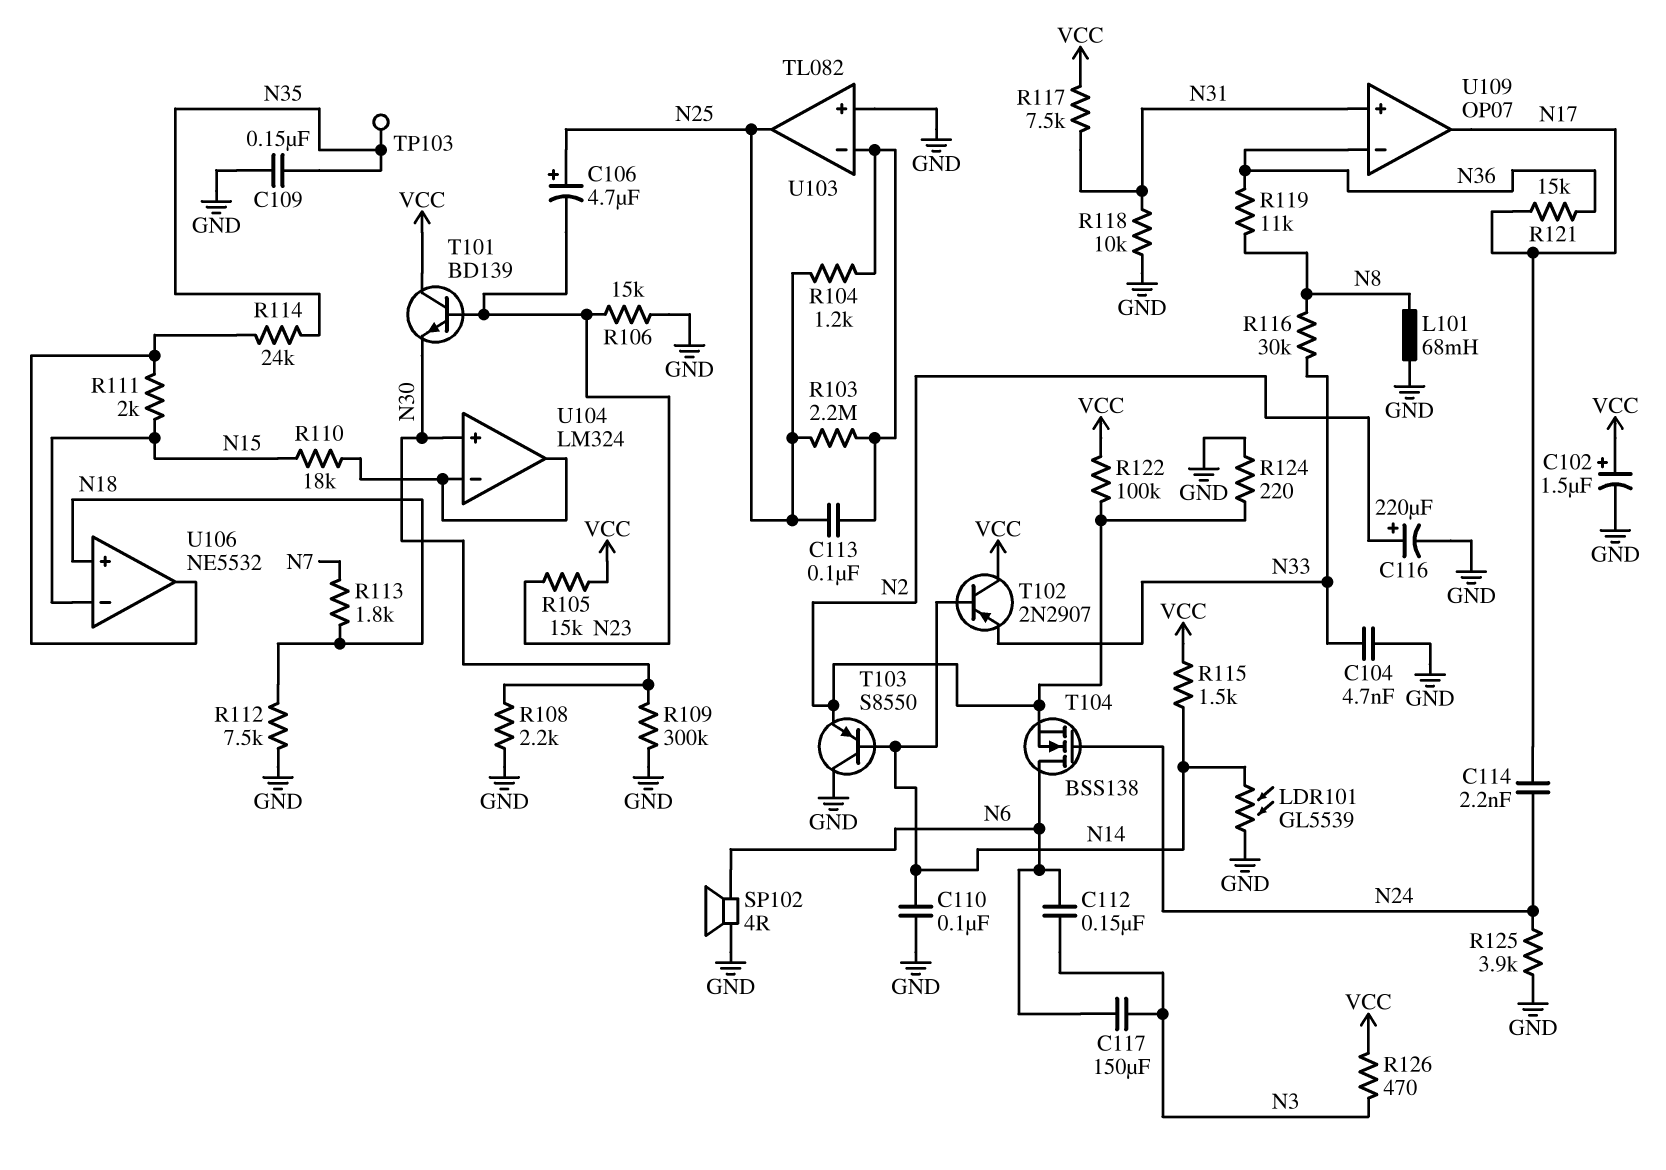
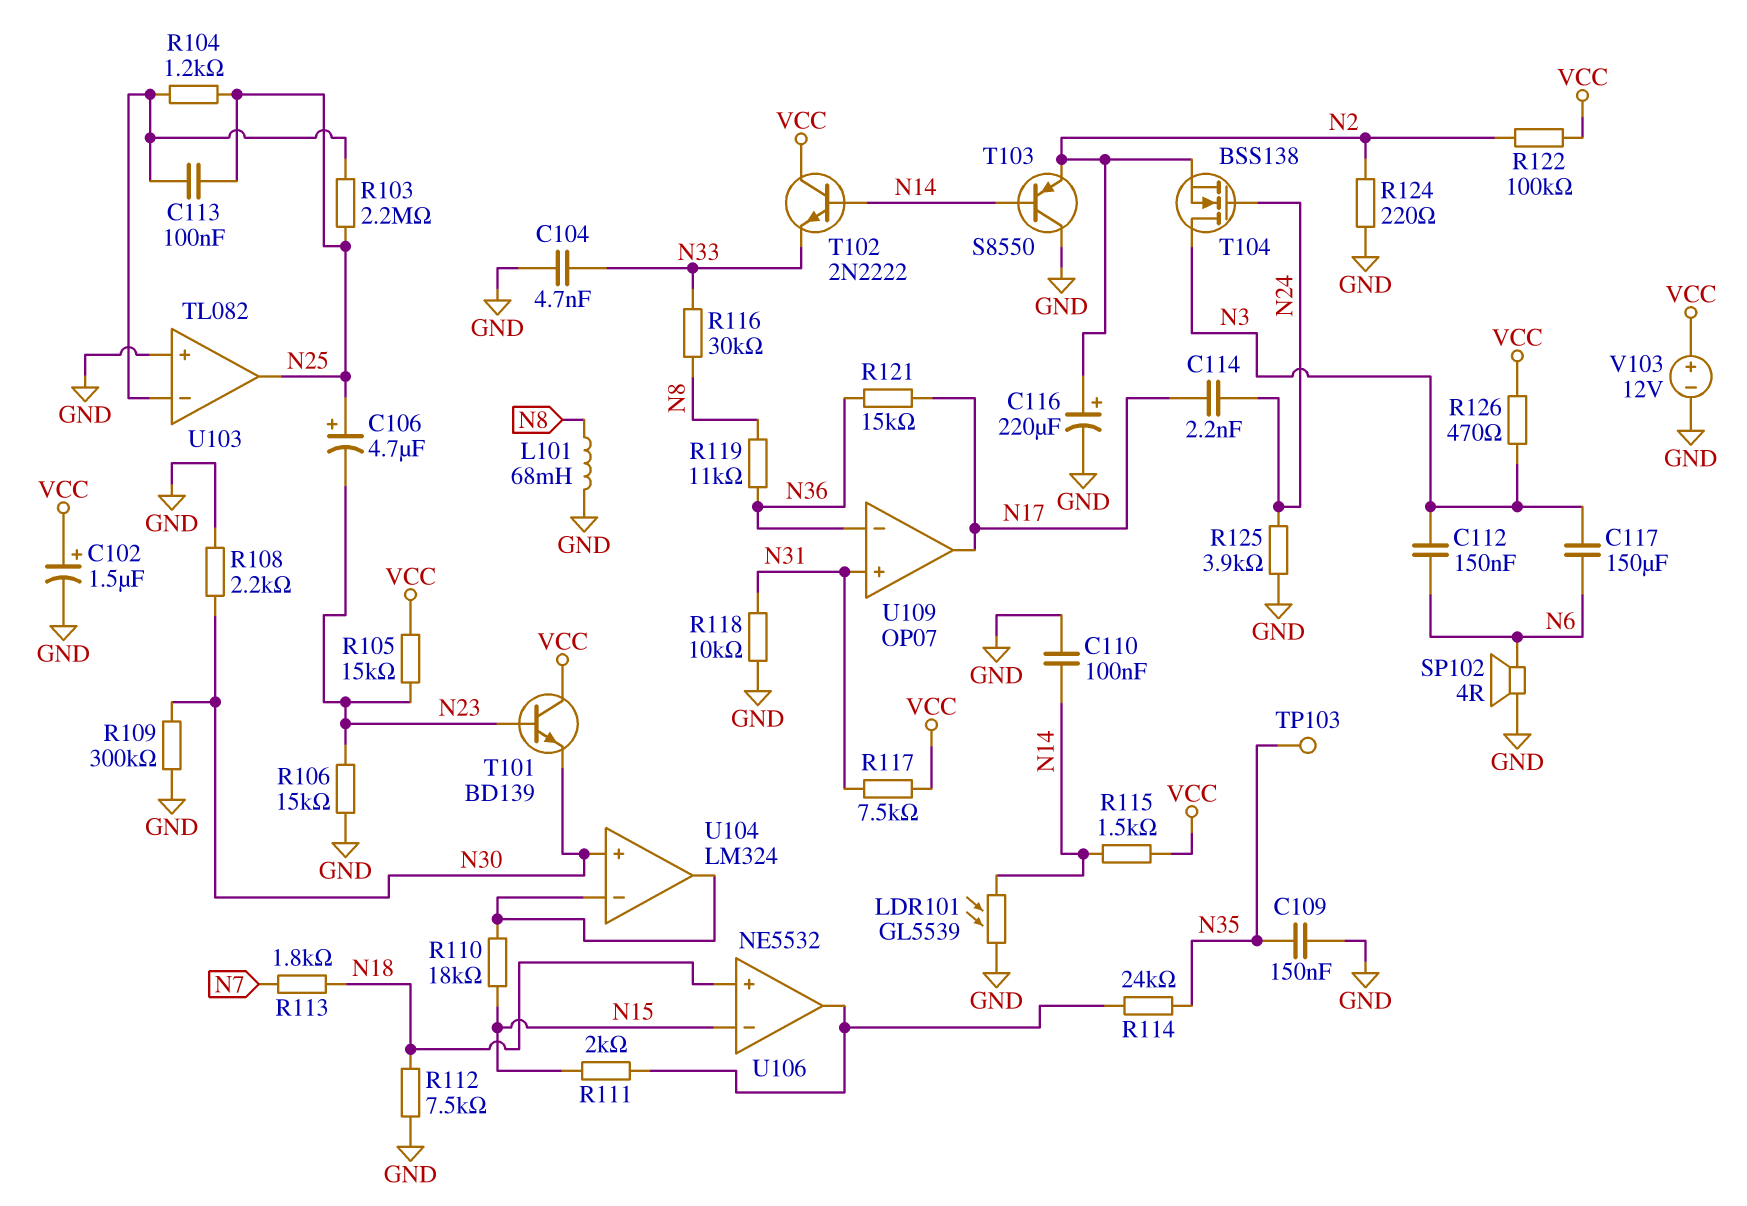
T102: PNP 2N2907 (B N14, C VCC, E N33) -> NPN 2N2222 (B N14, C VCC, E N33)
T104: NMOS BSS138 (G N24, D N6, S N2) -> NMOS BSS138 (G N24, D N3, S N2)
V103: none -> 12V (plus VCC, minus GND)

